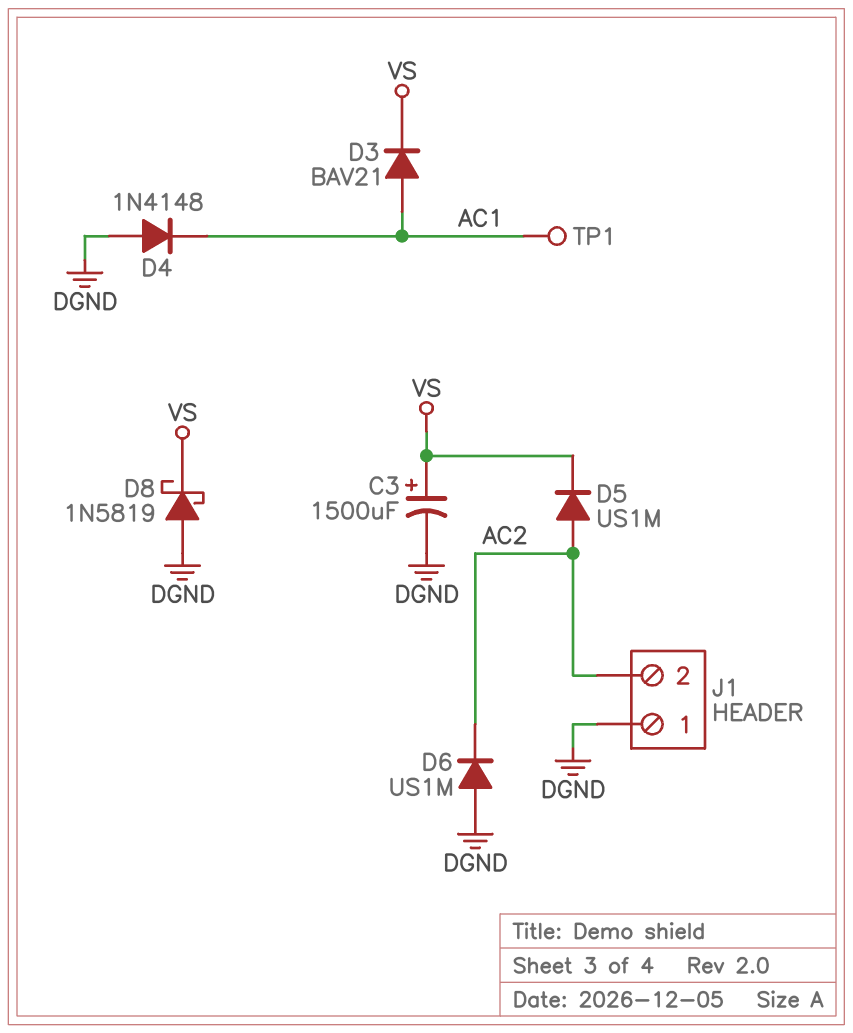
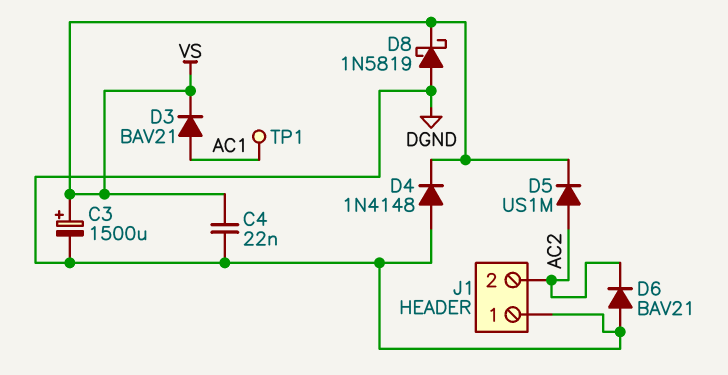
C4: none -> 22nF (DGND, VS)
D4: diode 1N4148 (A DGND, K AC1) -> diode 1N4148 (A DGND, K VS)
D6: diode US1M (A DGND, K AC2) -> diode BAV21 (A DGND, K AC2)

